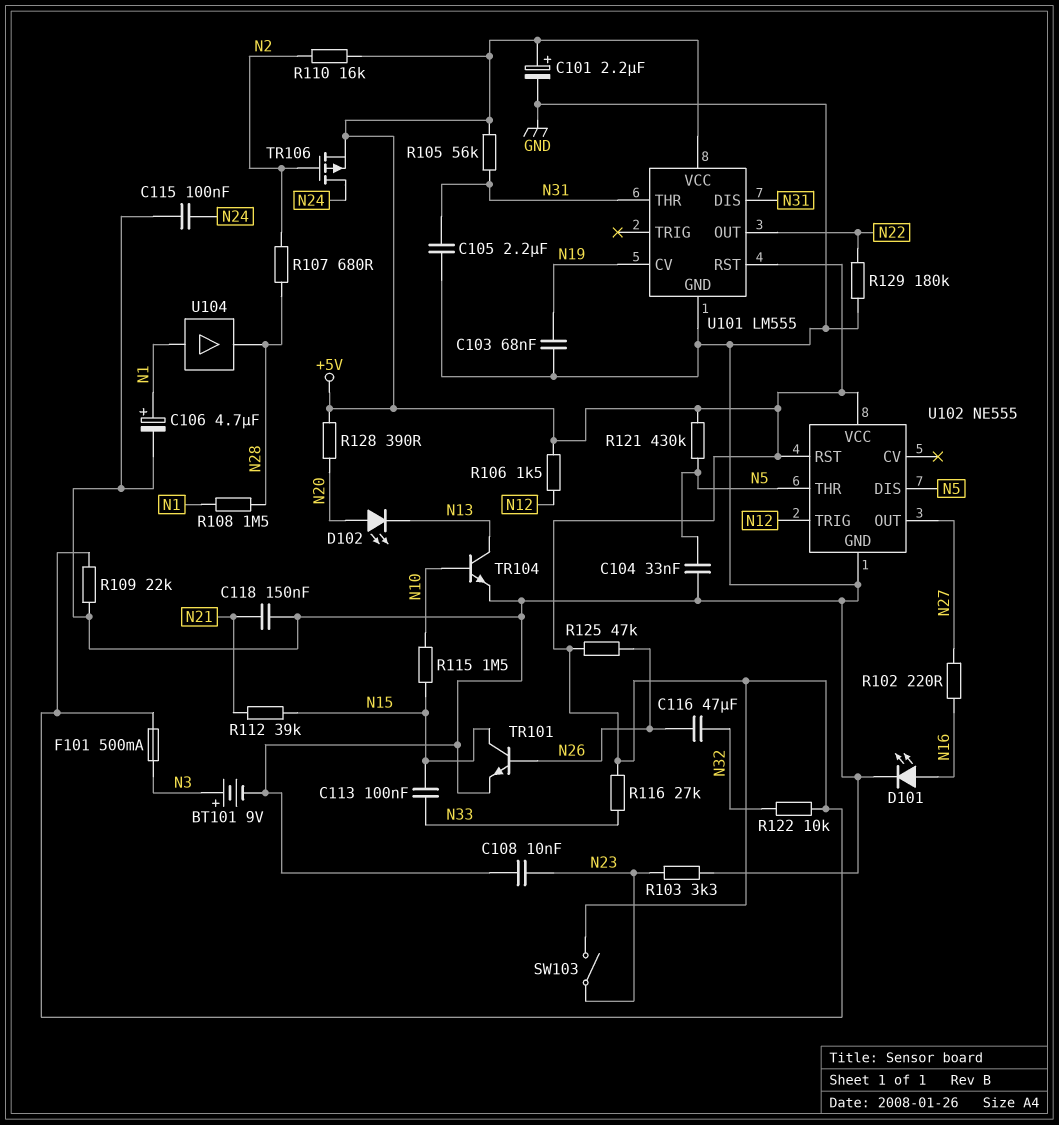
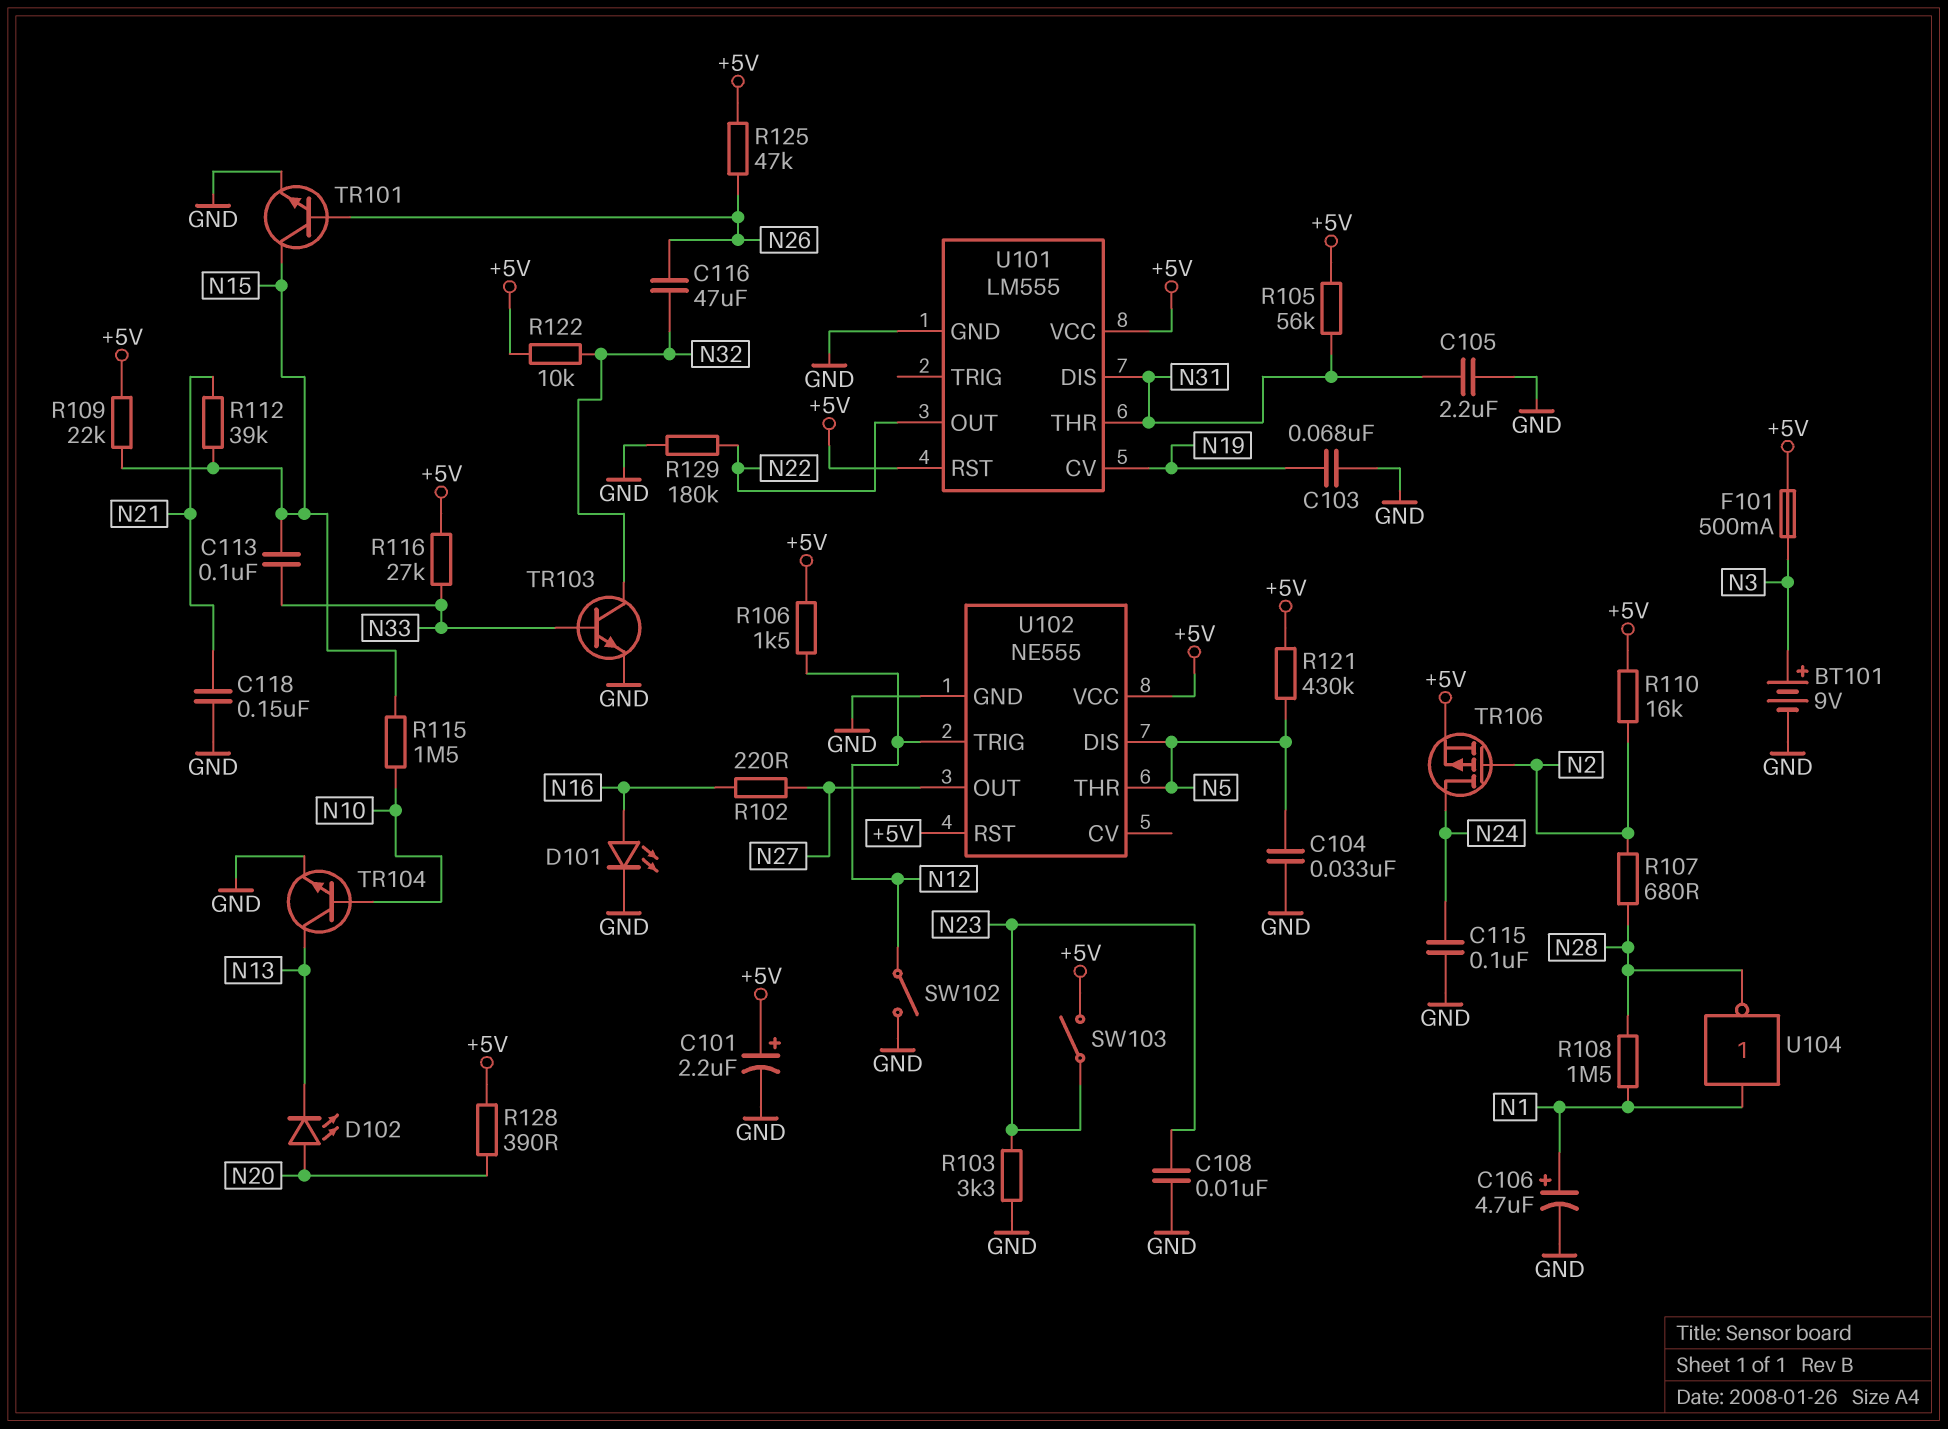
R109: 22k (+5V, GND) -> 22k (+5V, N15)
SW102: none -> switch (GND, N12)
TR103: none -> NPN (B N33, C N32, E GND)
U104: buffer (in N1, out N28) -> NOT (in N1, out N28)

